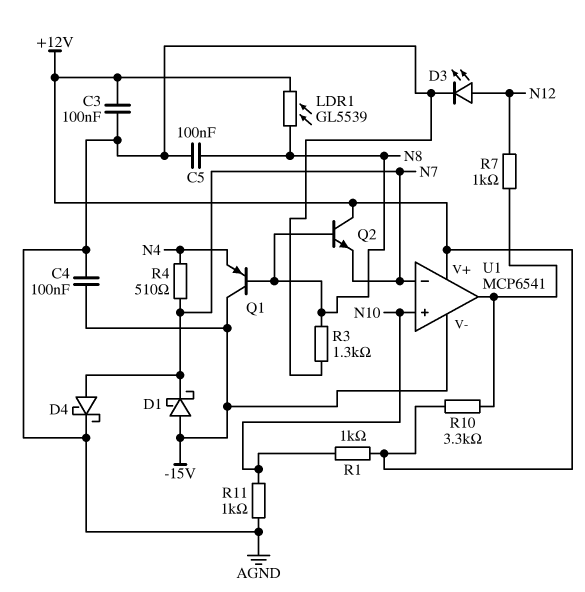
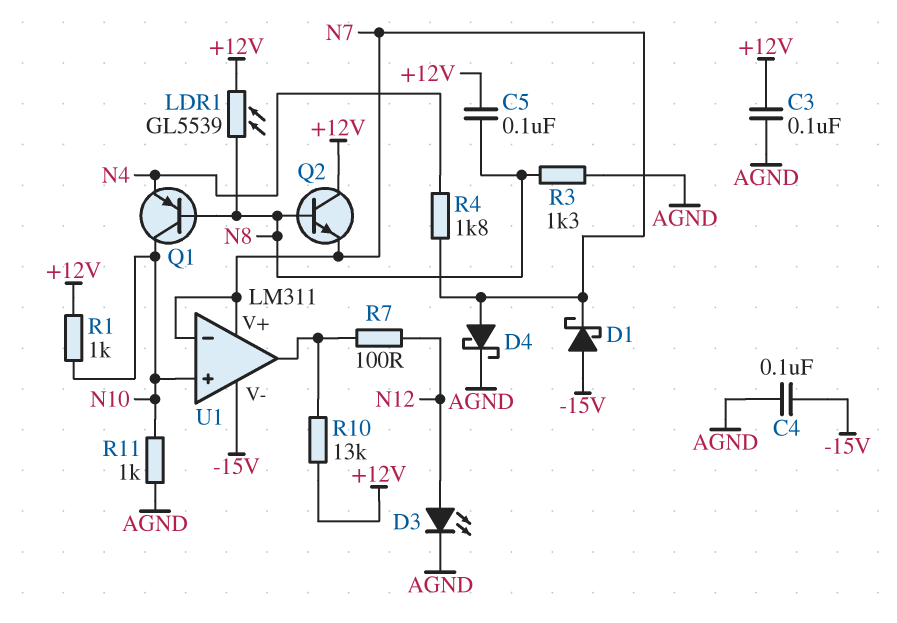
C5: 100nF (AGND, N8) -> 100nF (+12V, N8)
Q1: PNP (B N8, C -15V, E N4) -> PNP (B N8, C N10, E N4)
R4: 510 (N4, N7) -> 1.8k (N4, N7)
R7: 1k (N12, U1/out) -> 100 (N12, U1/out)
R10: 3.3k (+12V, U1/out) -> 13k (+12V, U1/out)
U1: MCP6541 -> LM311
U1 pin V+: +12V -> N7

